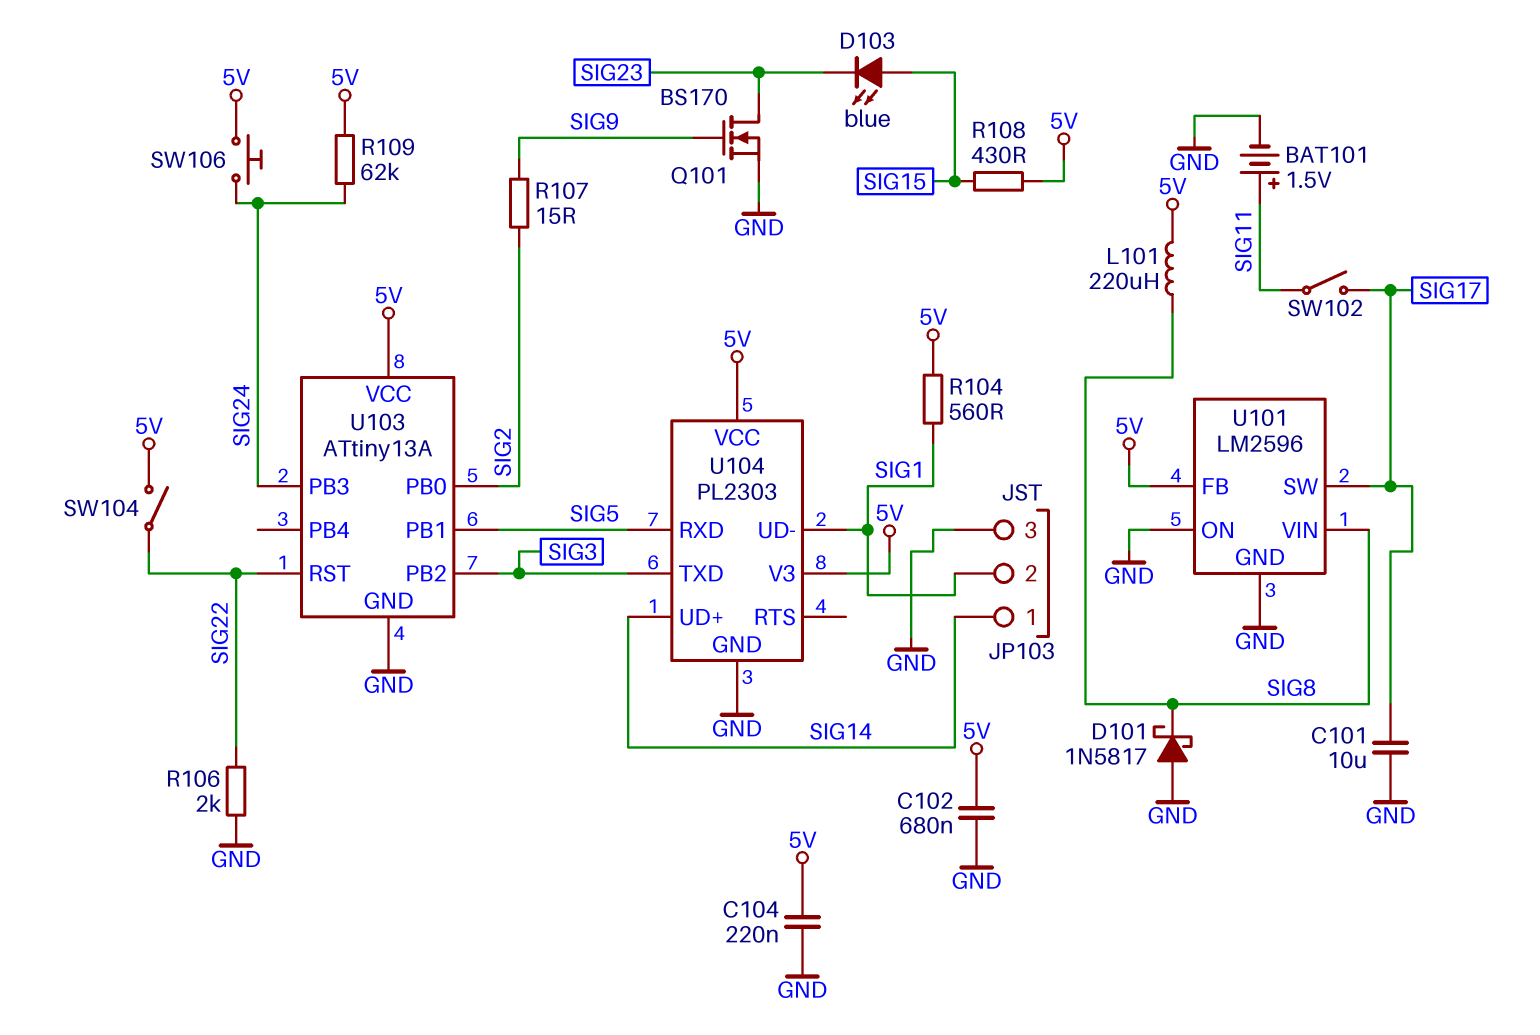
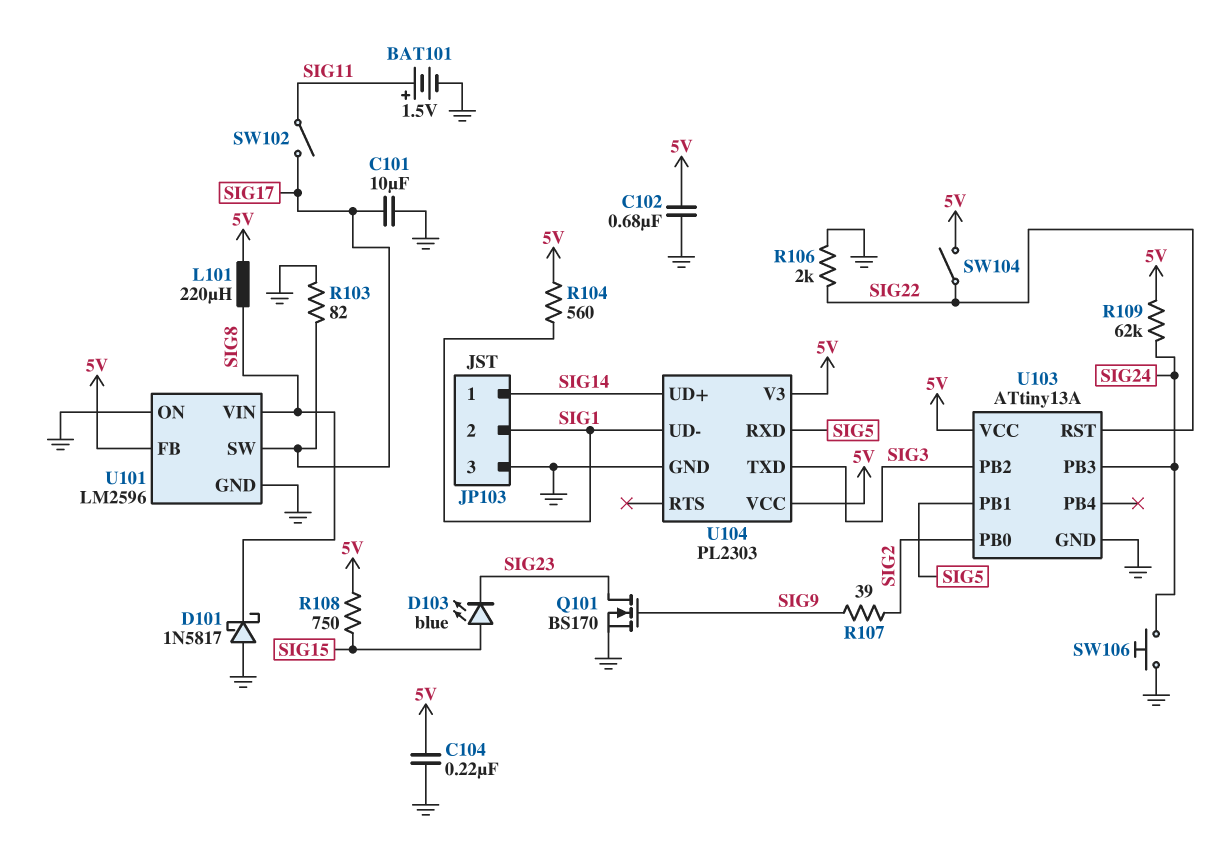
R103: none -> 82 (GND, SIG17)
R107: 15 (SIG2, SIG9) -> 39 (SIG2, SIG9)
R108: 430 (5V, SIG15) -> 750 (5V, SIG15)
SW106: button (5V, SIG24) -> button (GND, SIG24)

